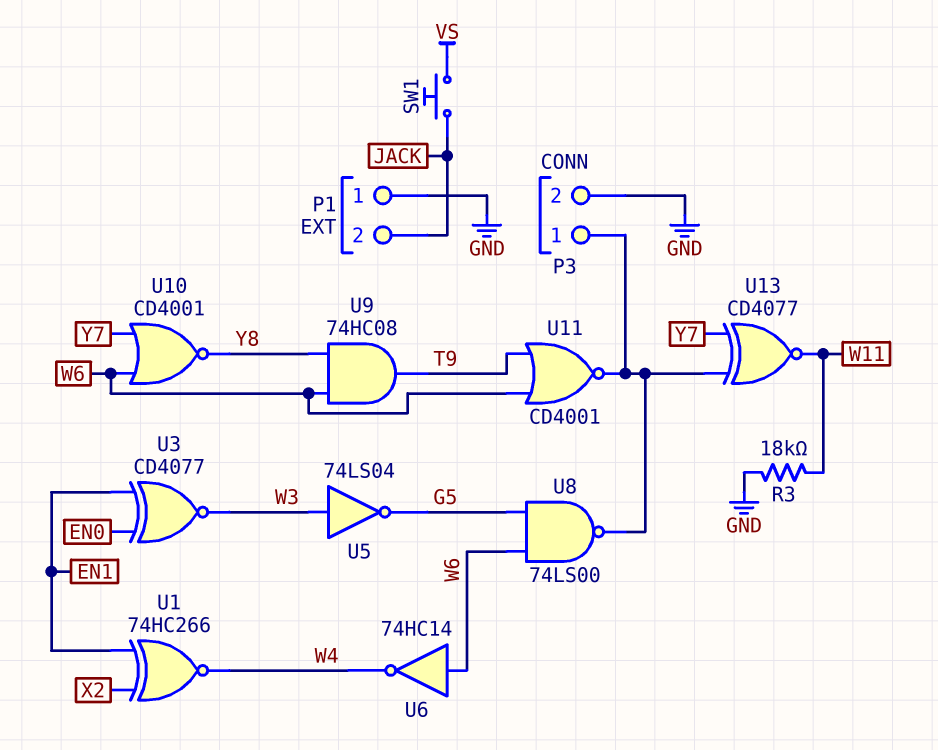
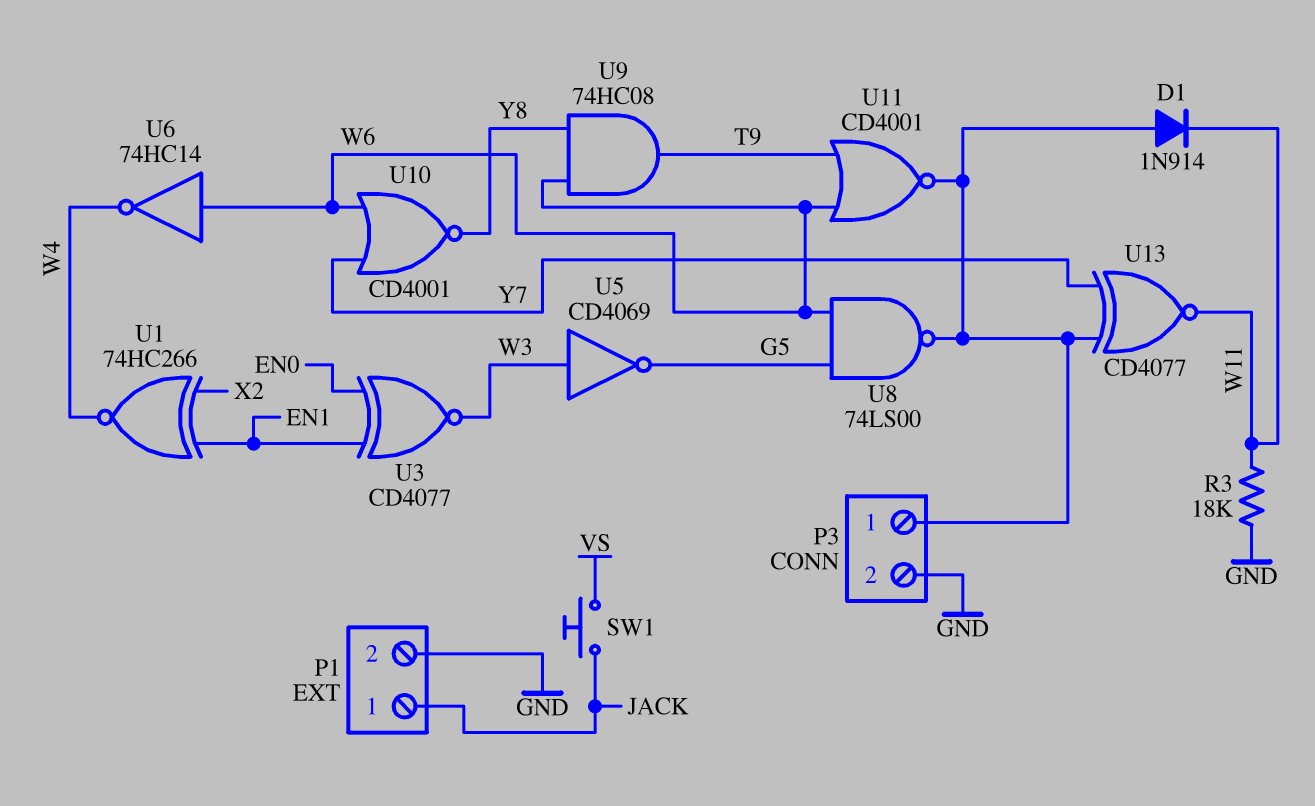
D1: none -> diode 1N914 (A P3/1, K W11)
P1 pin 1: GND -> JACK
P1 pin 2: JACK -> GND
U5: NOT 74LS04 (in W3, out G5) -> NOT CD4069 (in W3, out G5)

